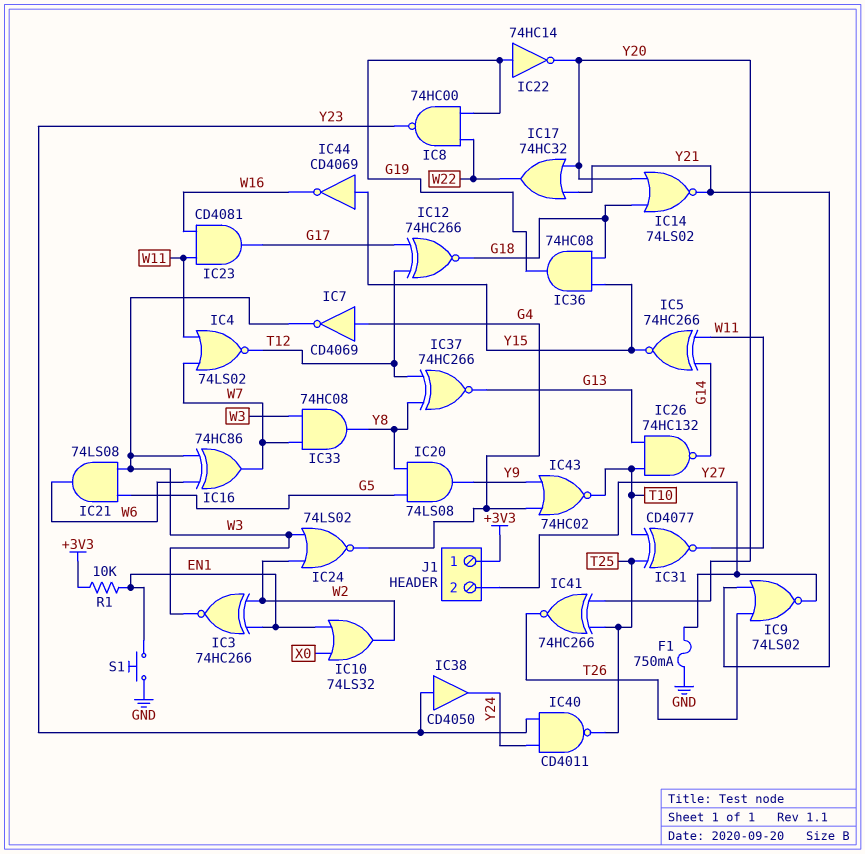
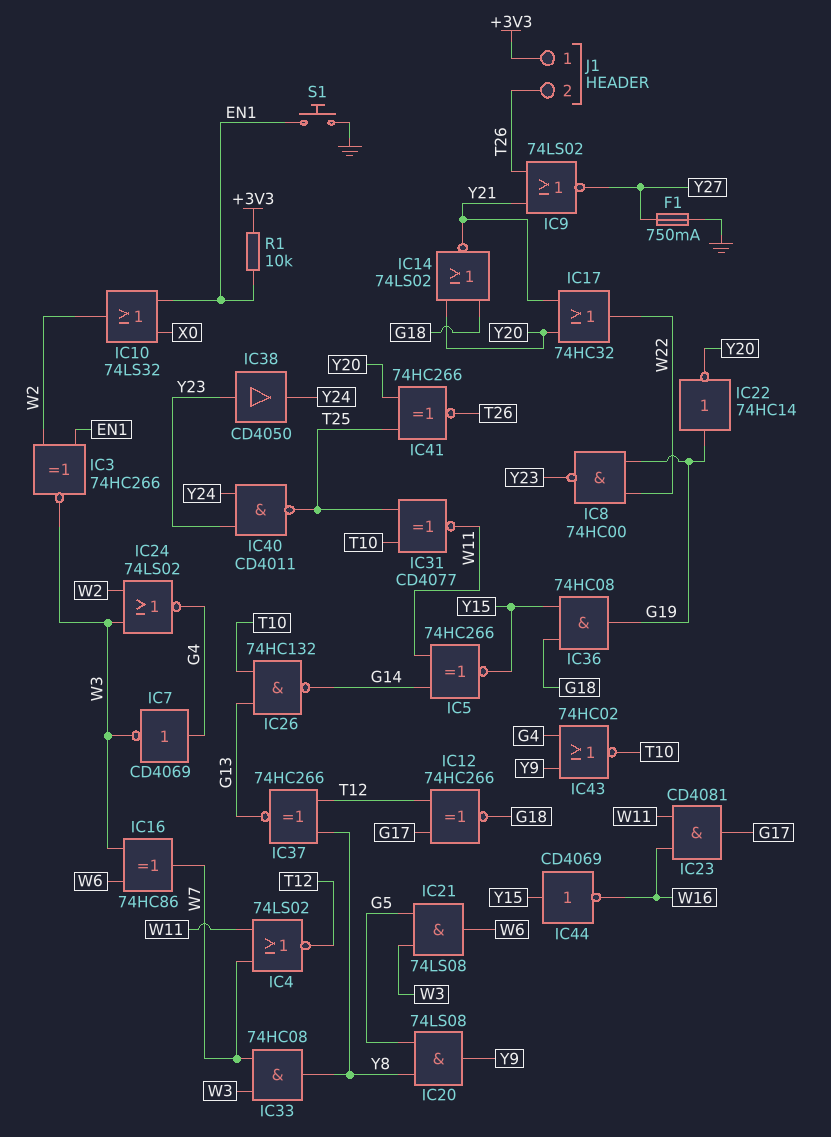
J1 pin 2: Y27 -> T26

